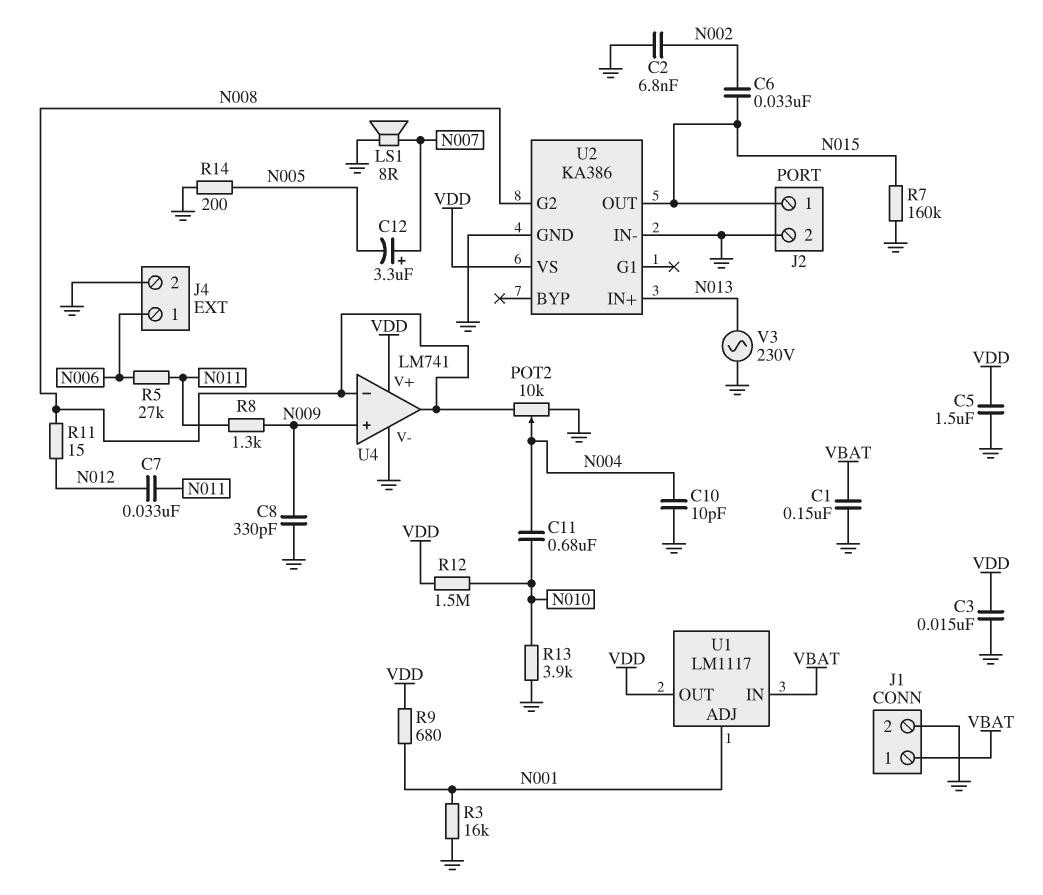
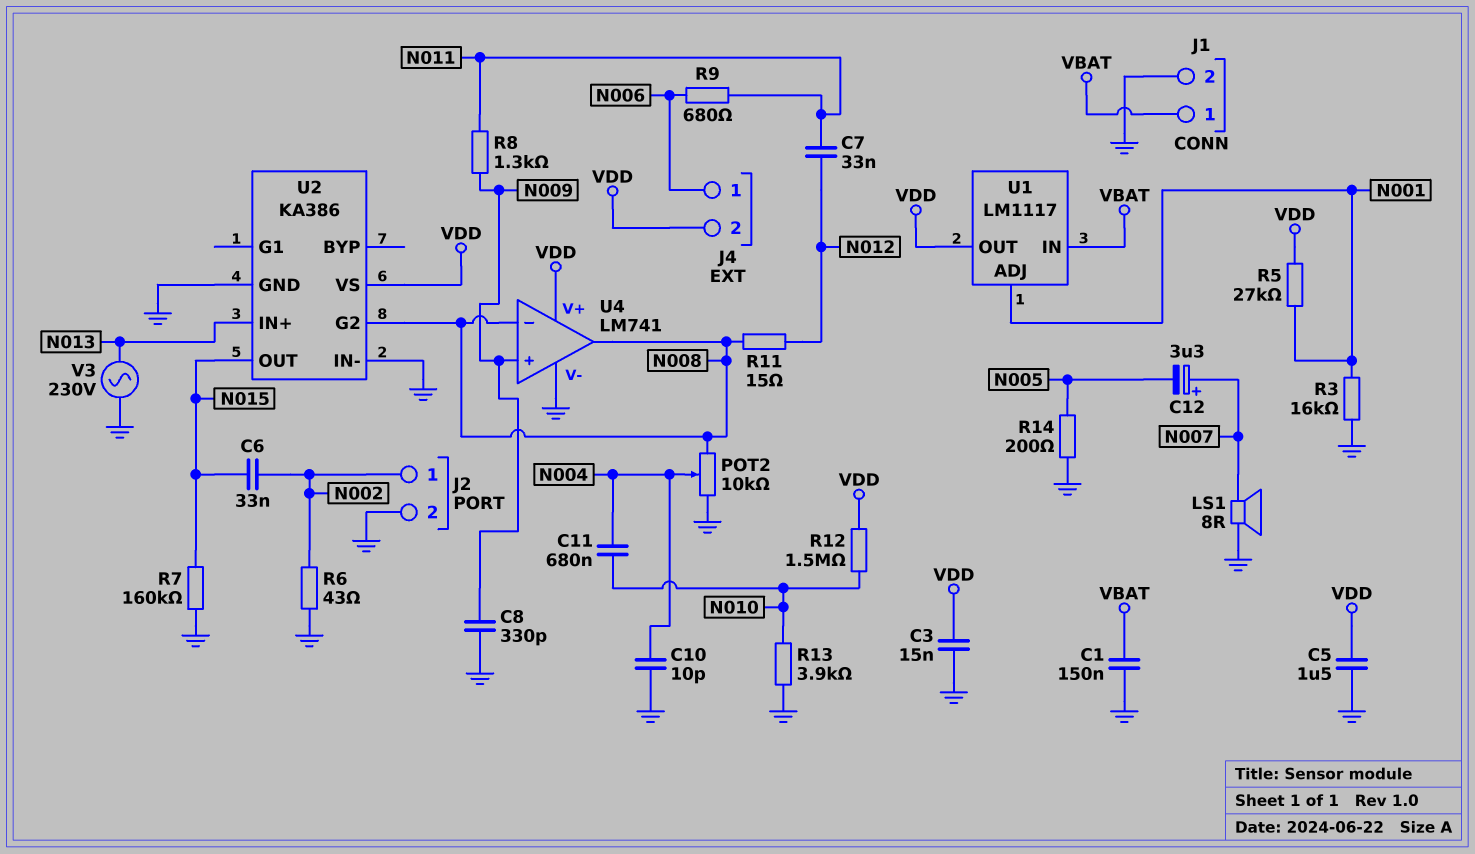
C2: 6.8nF (GND, N002) -> none
J2 pin 1: N015 -> N002
J4 pin 2: GND -> VDD
R5: 27k (N006, N011) -> 27k (N001, VDD)
R6: none -> 43 (GND, N002)
R9: 680 (N001, VDD) -> 680 (N006, N011)

